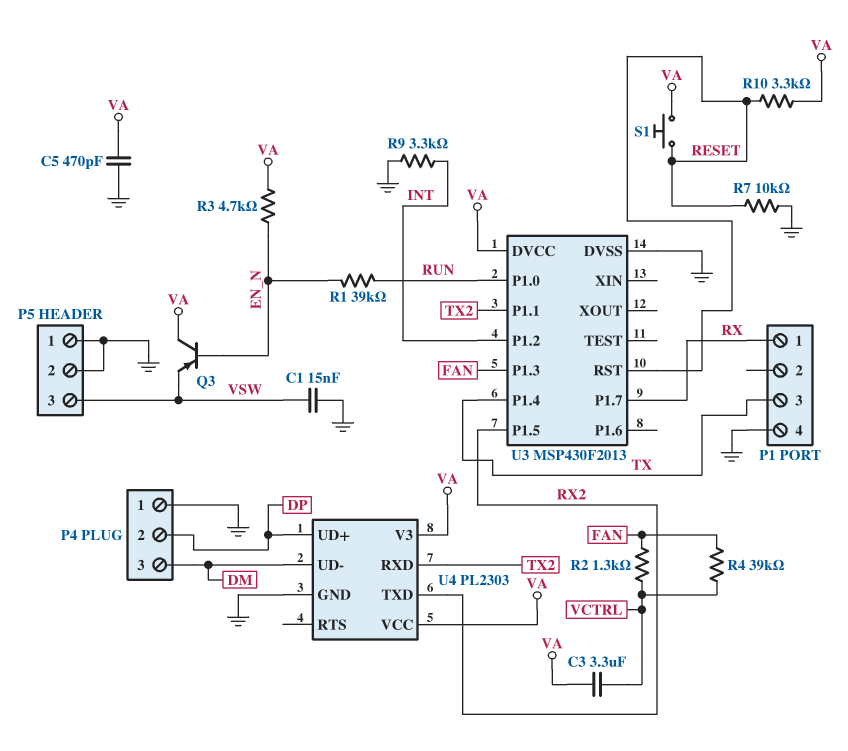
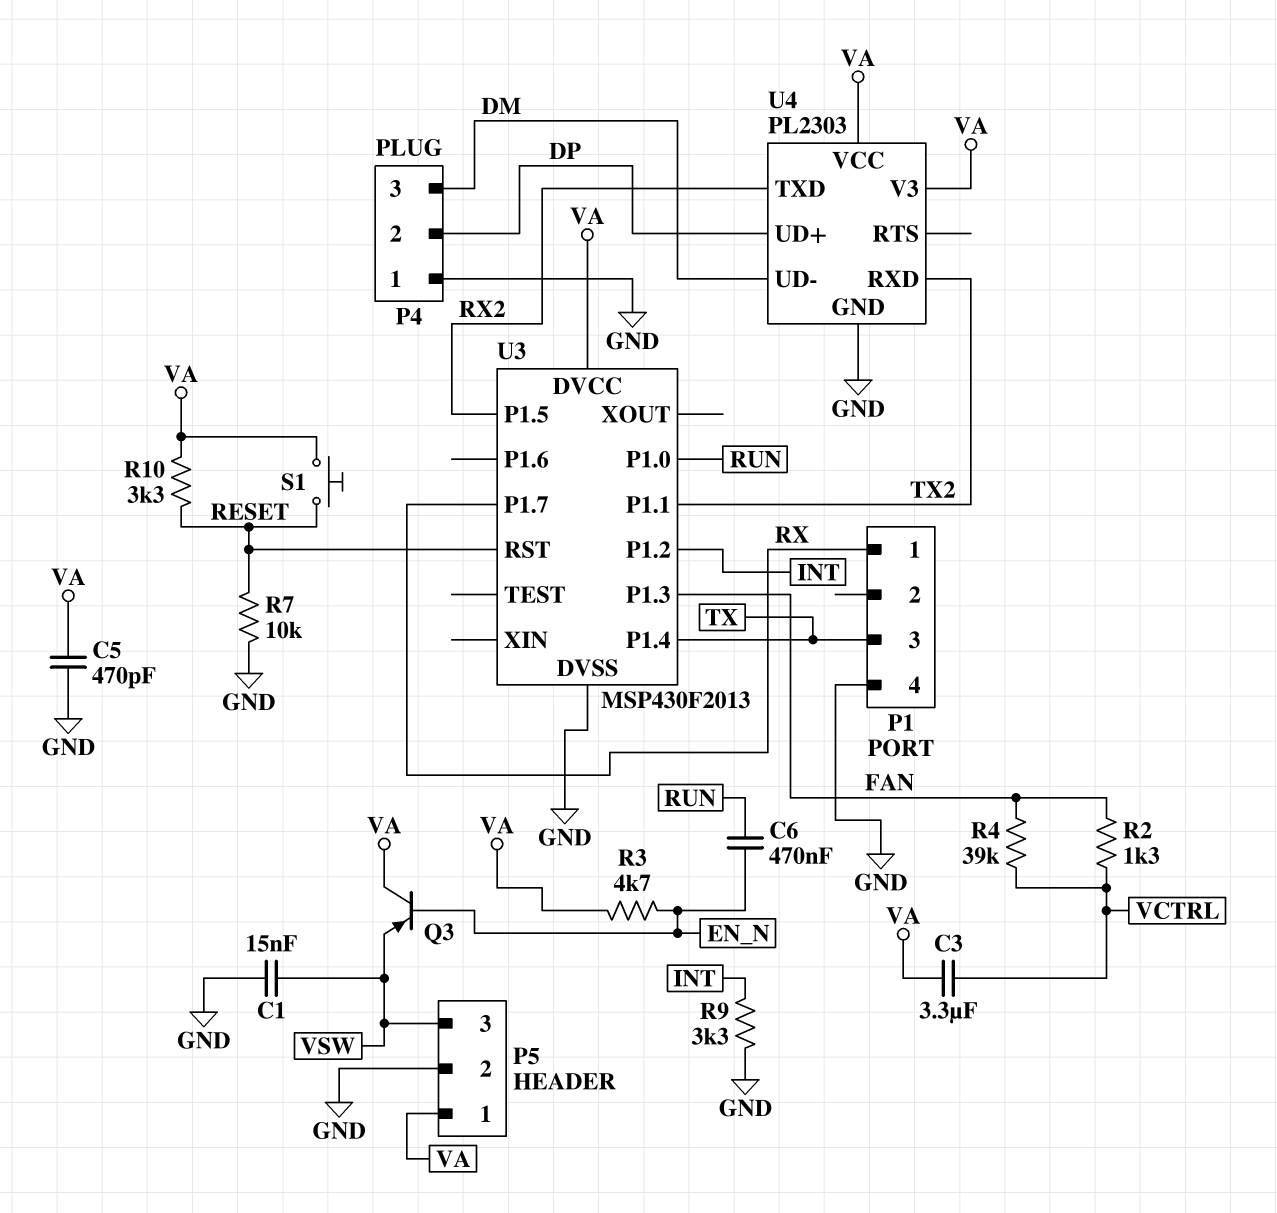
C6: none -> 470nF (EN_N, RUN)
P5 pin 1: GND -> VA
R1: 39k (EN_N, RUN) -> none

